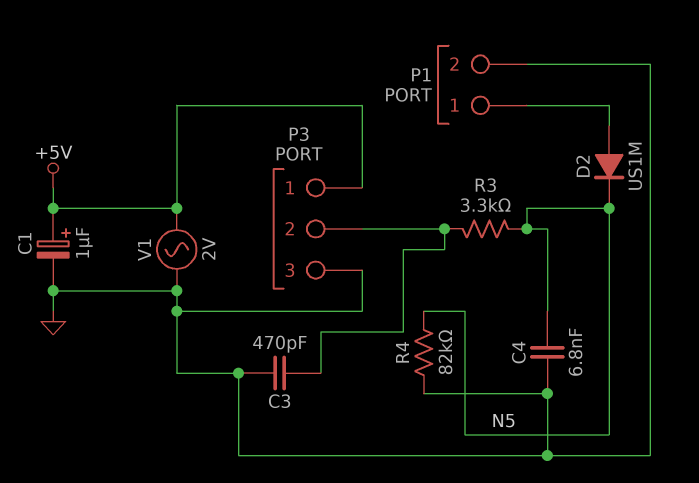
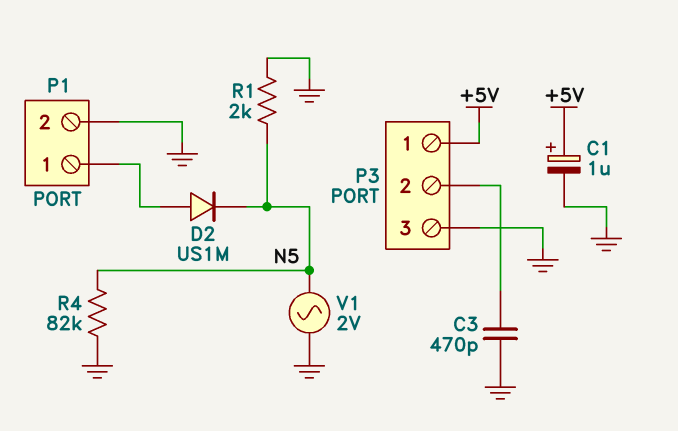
C4: 6.8nF (GND, N5) -> none
R1: none -> 2k (GND, N5)
R3: 3.3k (N5, P3/2) -> none
V1: AC 2V (+5V, GND) -> AC 2V (GND, N5)

